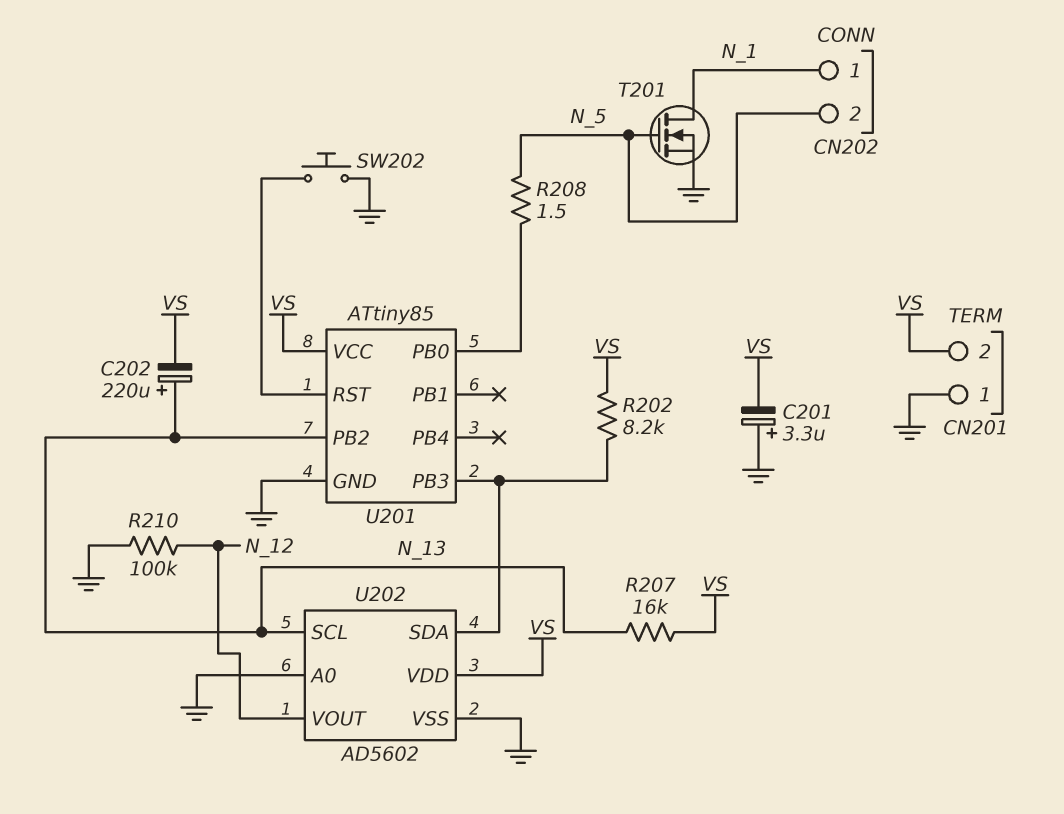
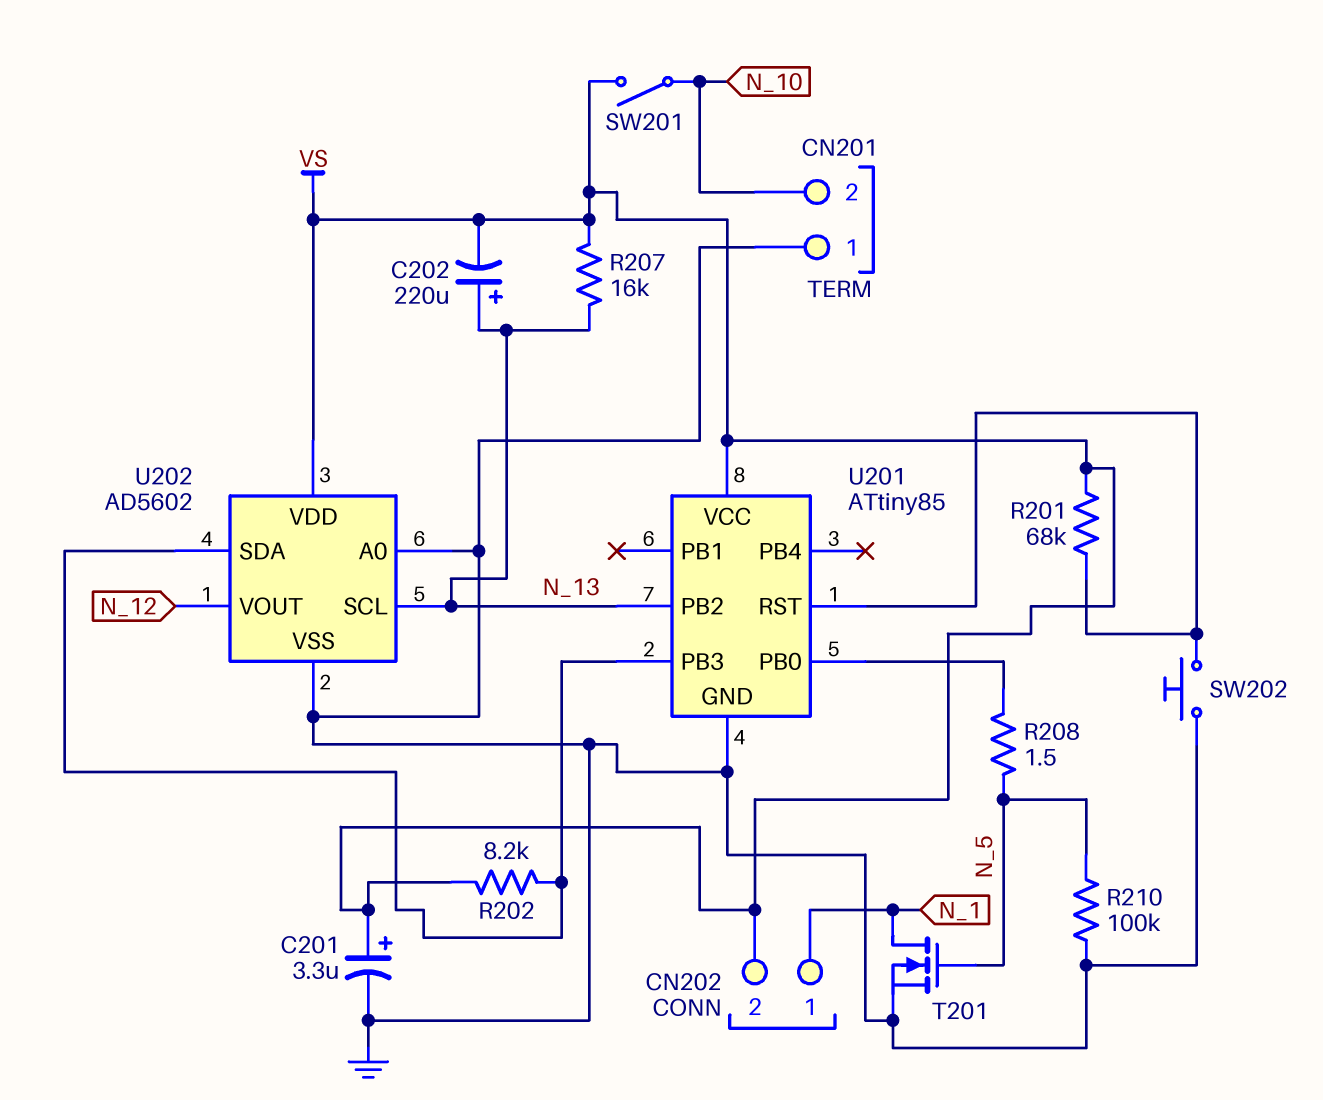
C201: 3.3uF (plus GND, minus VS) -> 3.3uF (plus VS, minus GND)
CN201 pin 2: VS -> N_10
CN202 pin 2: N_5 -> VS
R201: none -> 68k (U201/RST, VS)
R210: 100k (GND, N_12) -> 100k (GND, N_5)
SW201: none -> switch (N_10, VS)

